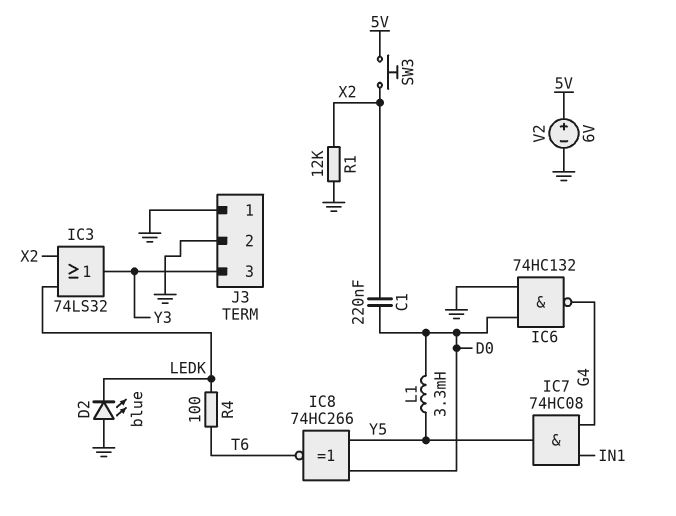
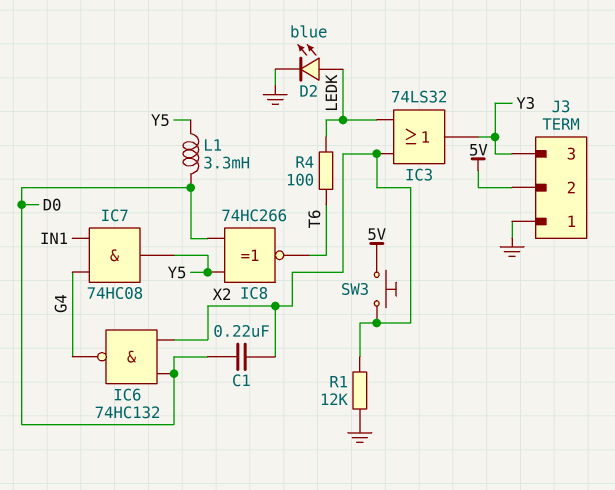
D2: LED blue (A GND, K LEDK) -> LED blue (A LEDK, K GND)
IC6: NAND 74HC132 (in D0, in GND, out G4) -> NAND 74HC132 (in D0, in X2, out G4)
J3 pin 2: GND -> 5V
V2: 6V (plus 5V, minus GND) -> none

